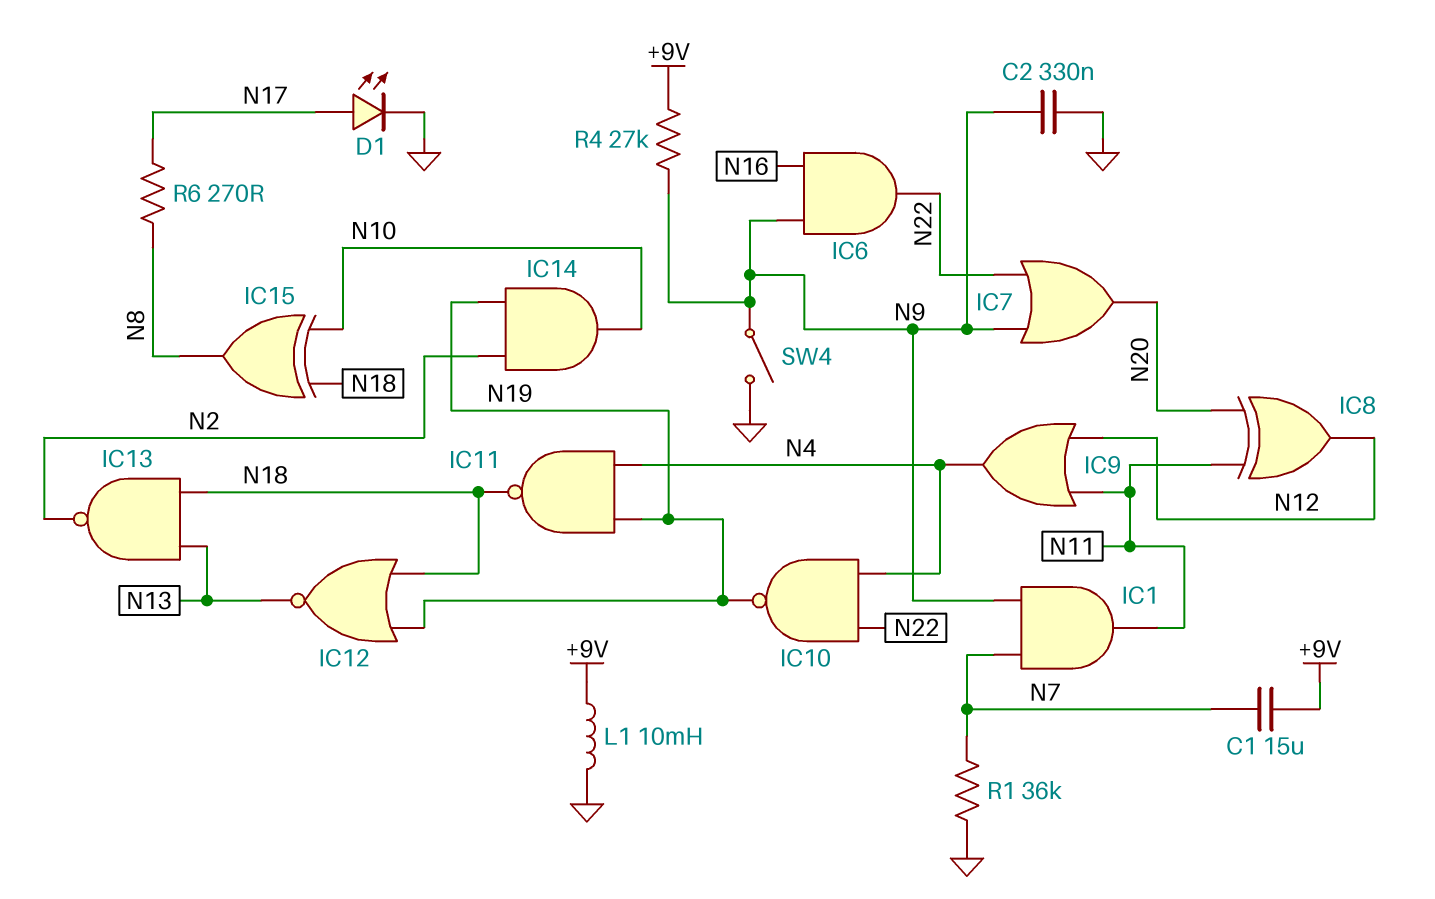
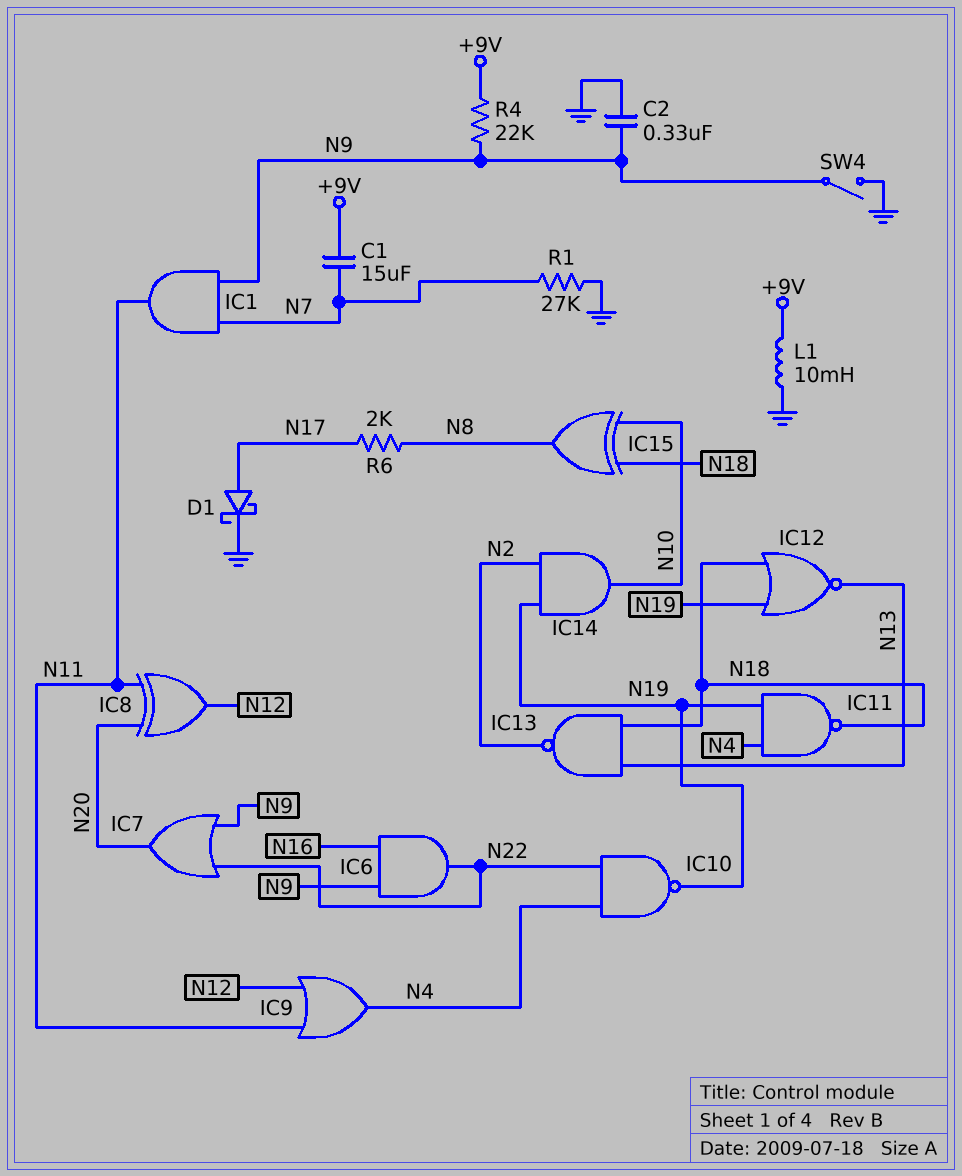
D1: LED (A N17, K GND) -> schottky (A N17, K GND)
R1: 36k (GND, N7) -> 27k (GND, N7)
R4: 27k (+9V, N9) -> 22k (+9V, N9)
R6: 270 (N8, N17) -> 2k (N8, N17)

